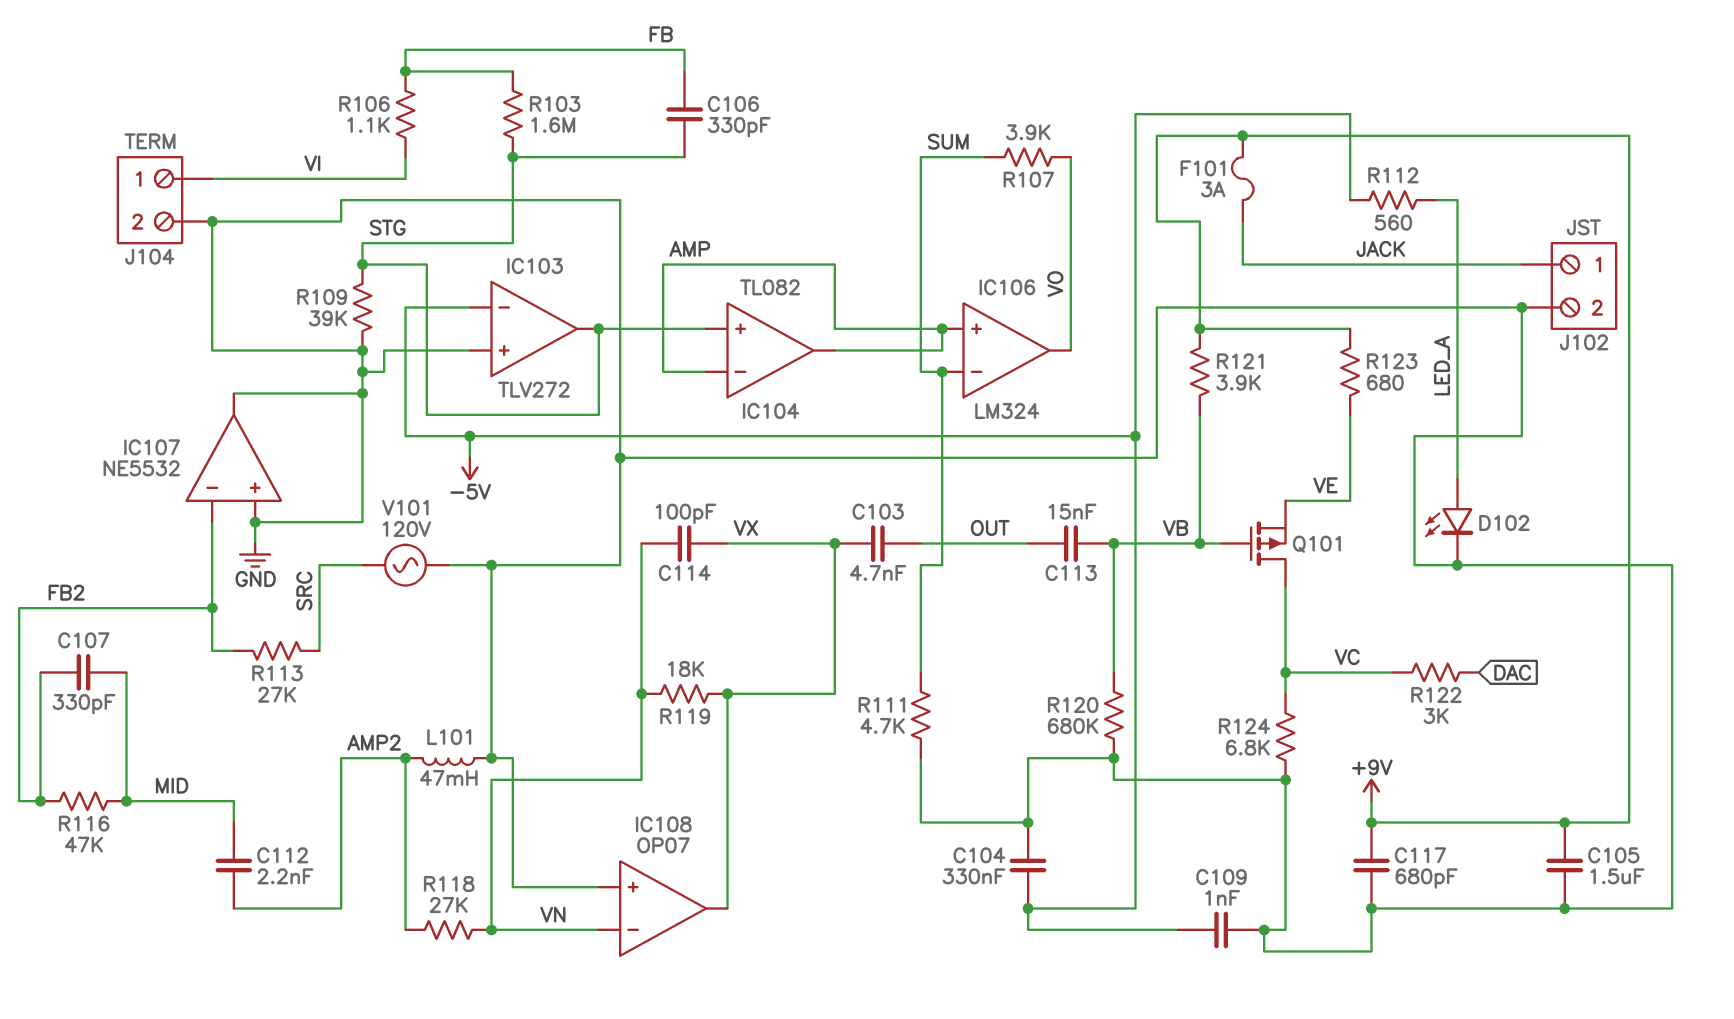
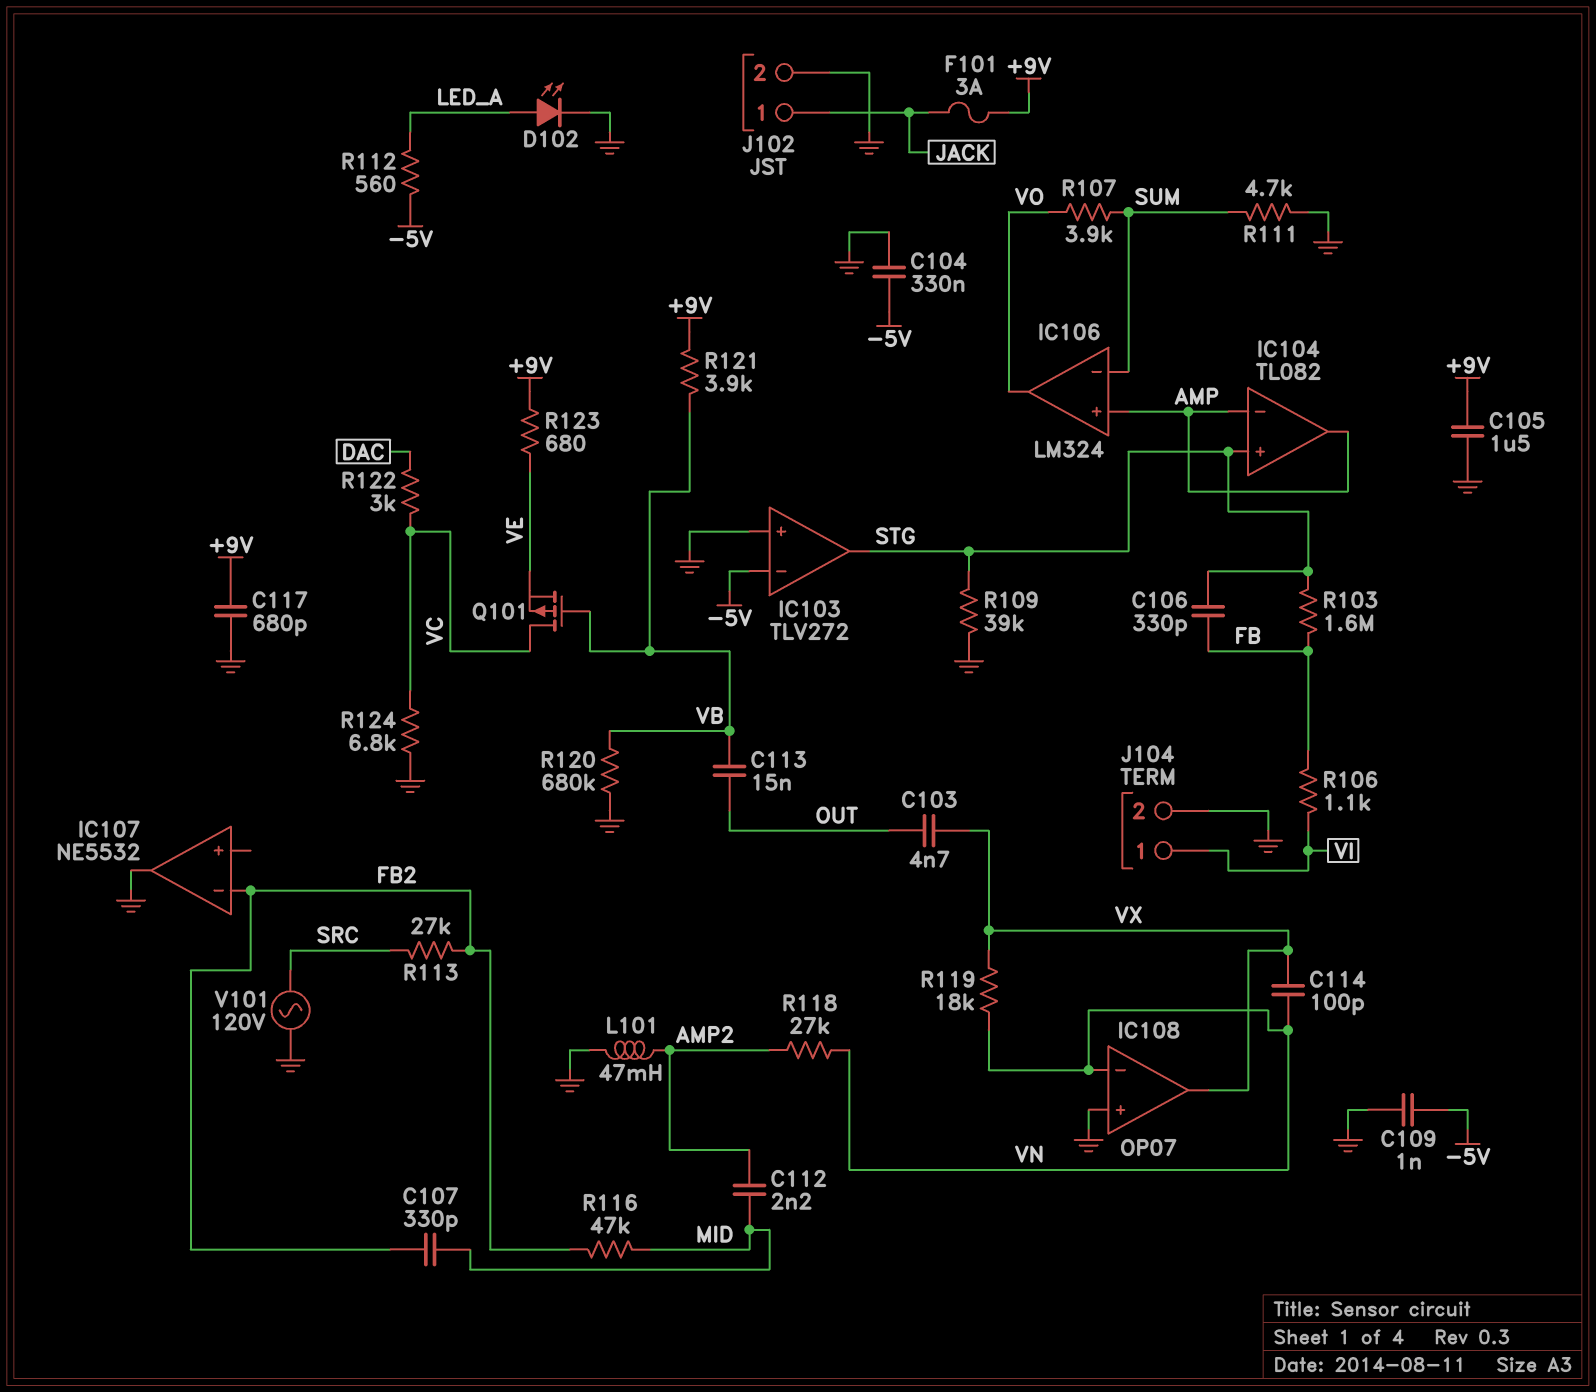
IC107 pin in+: GND -> none

